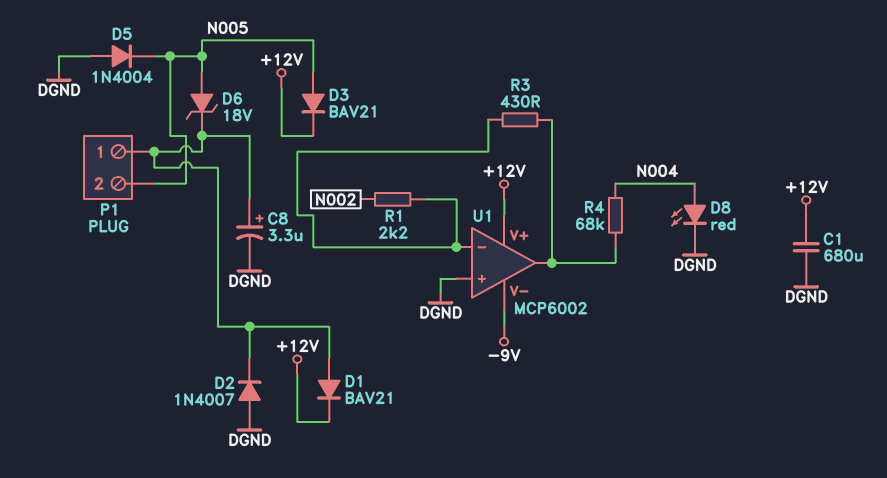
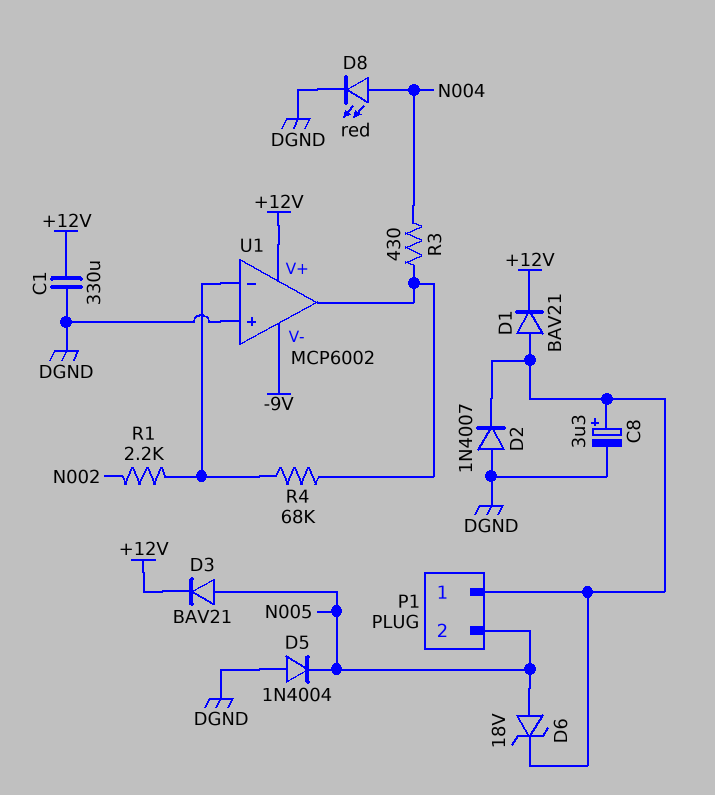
C1: 680uF (+12V, DGND) -> 330uF (+12V, DGND)
R3: 430 (U1/in-, U1/out) -> 430 (N004, U1/out)
R4: 68k (N004, U1/out) -> 68k (U1/in-, U1/out)

